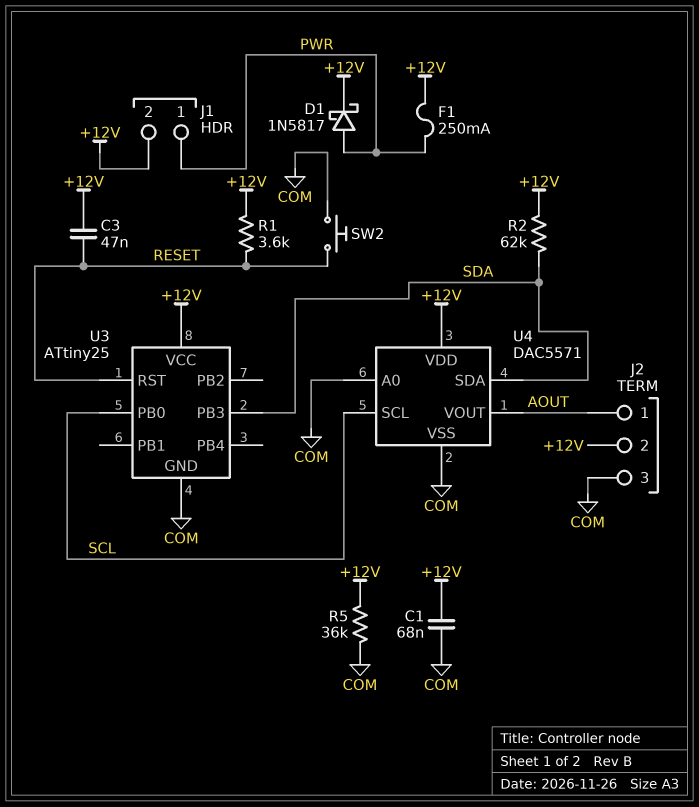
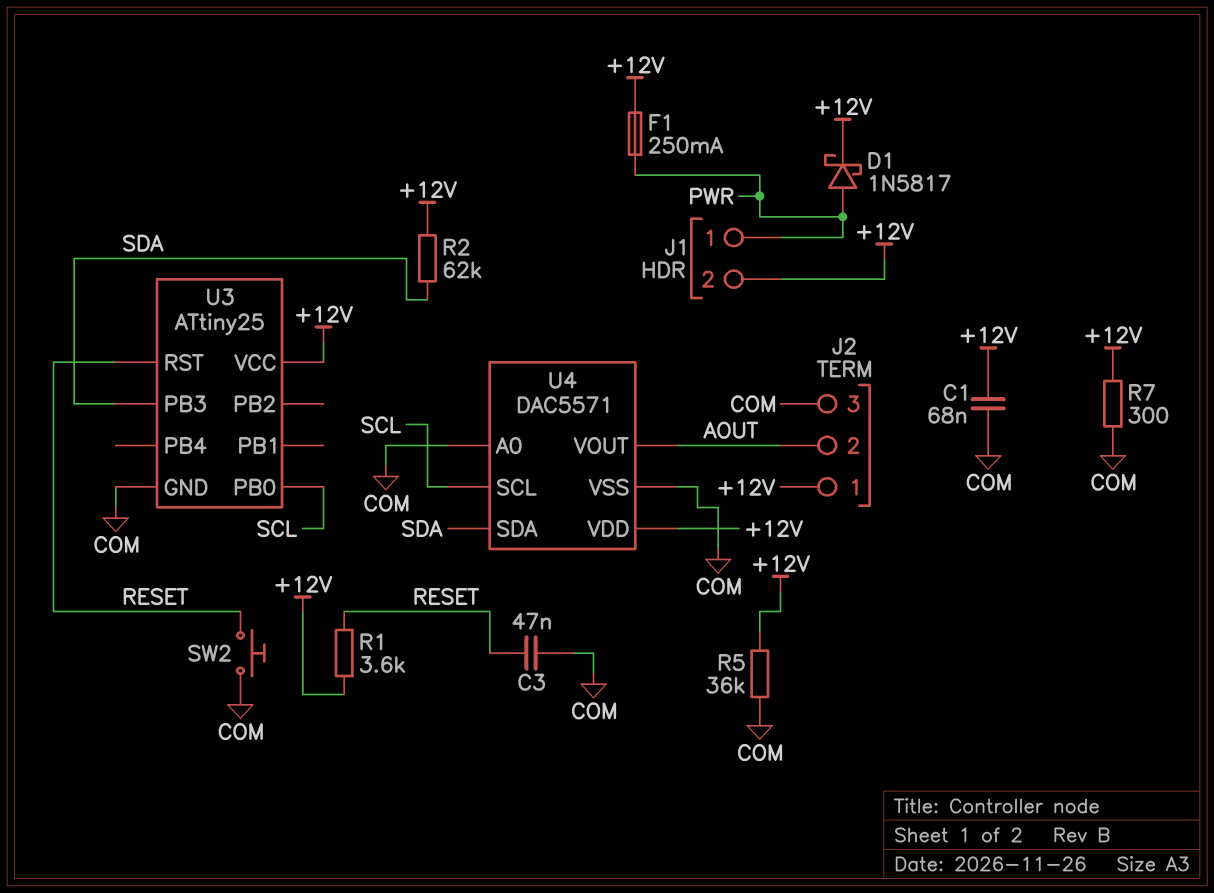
C3: 47nF (+12V, RESET) -> 47nF (COM, RESET)
J2 pin 1: AOUT -> +12V
J2 pin 2: +12V -> AOUT
R7: none -> 300 (+12V, COM)

